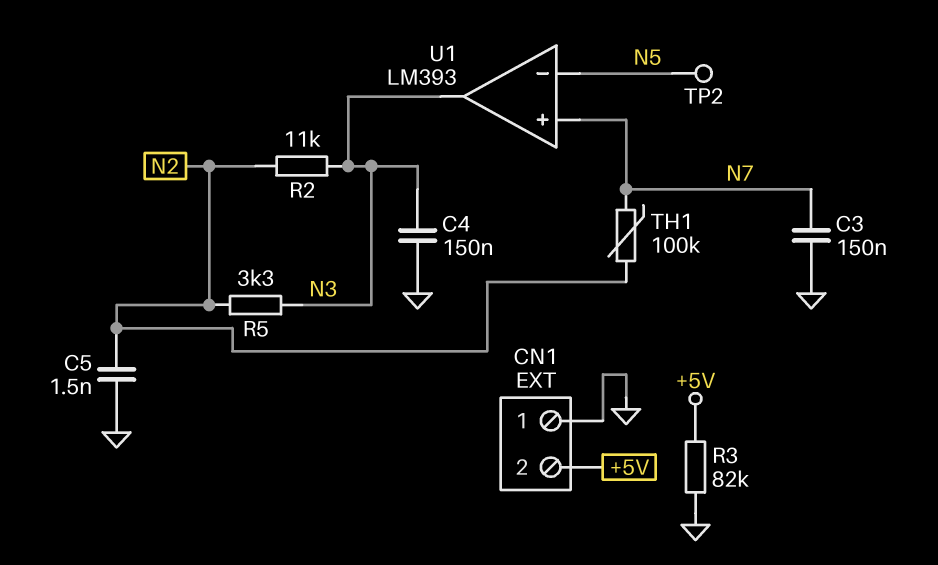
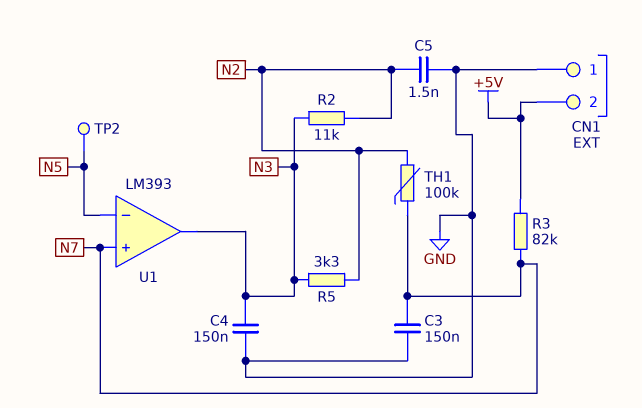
R3: 82k (+5V, GND) -> 82k (+5V, N7)

